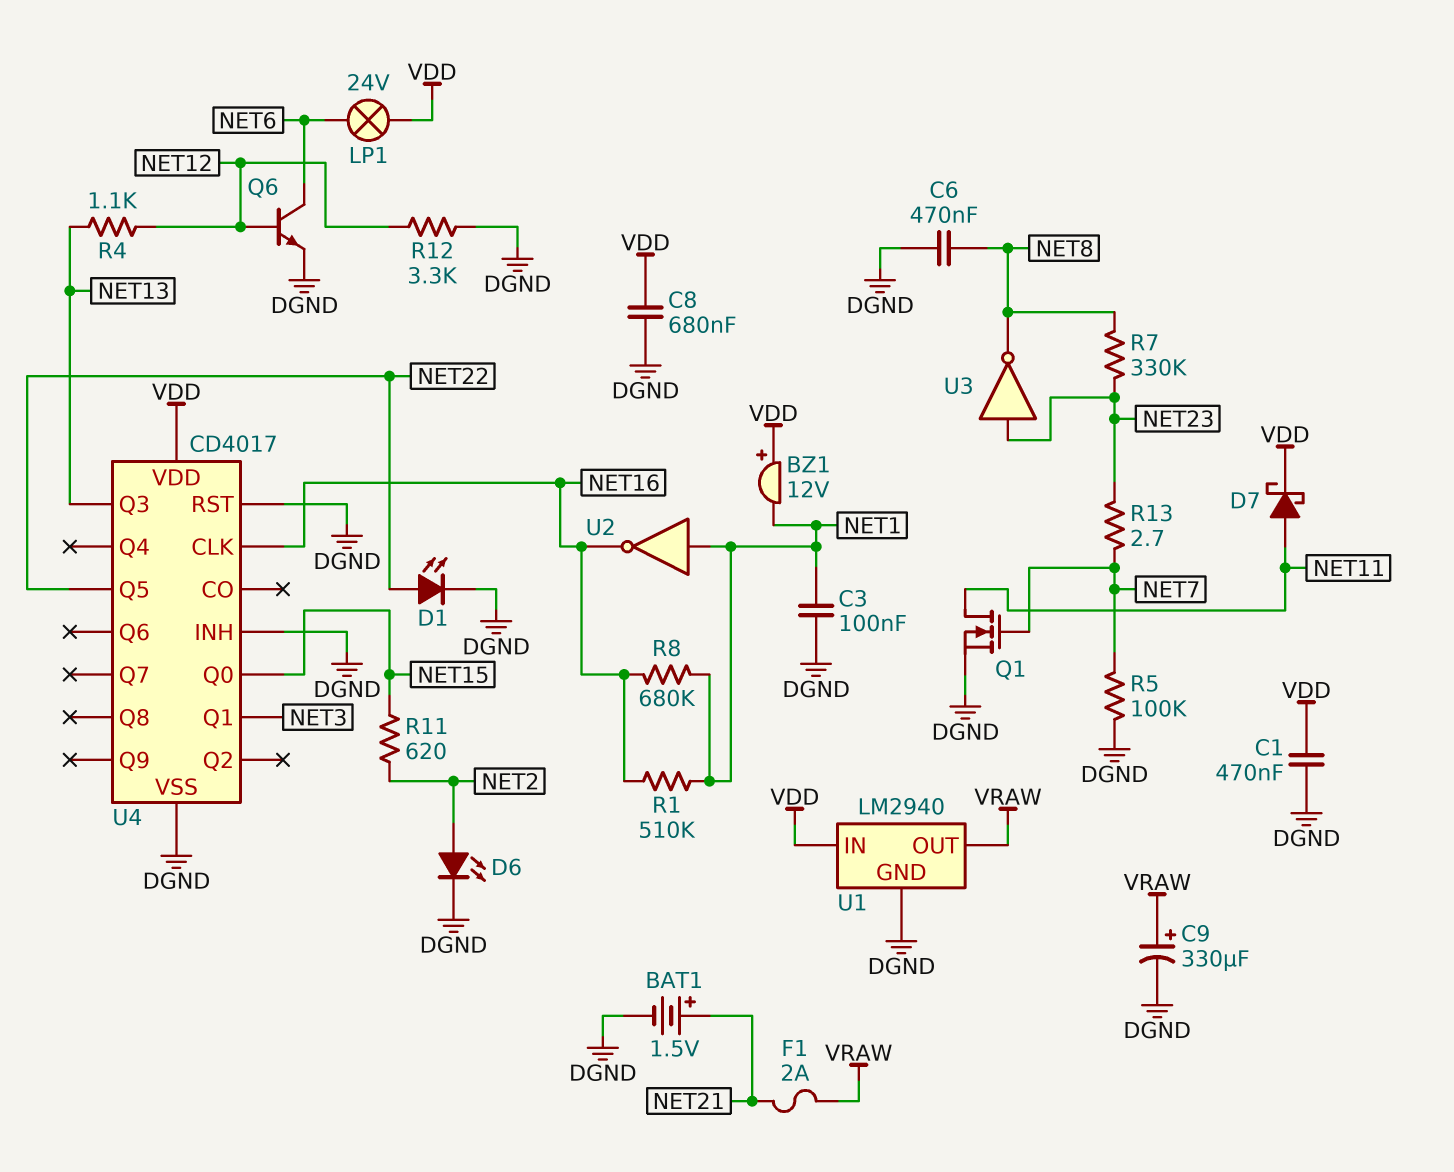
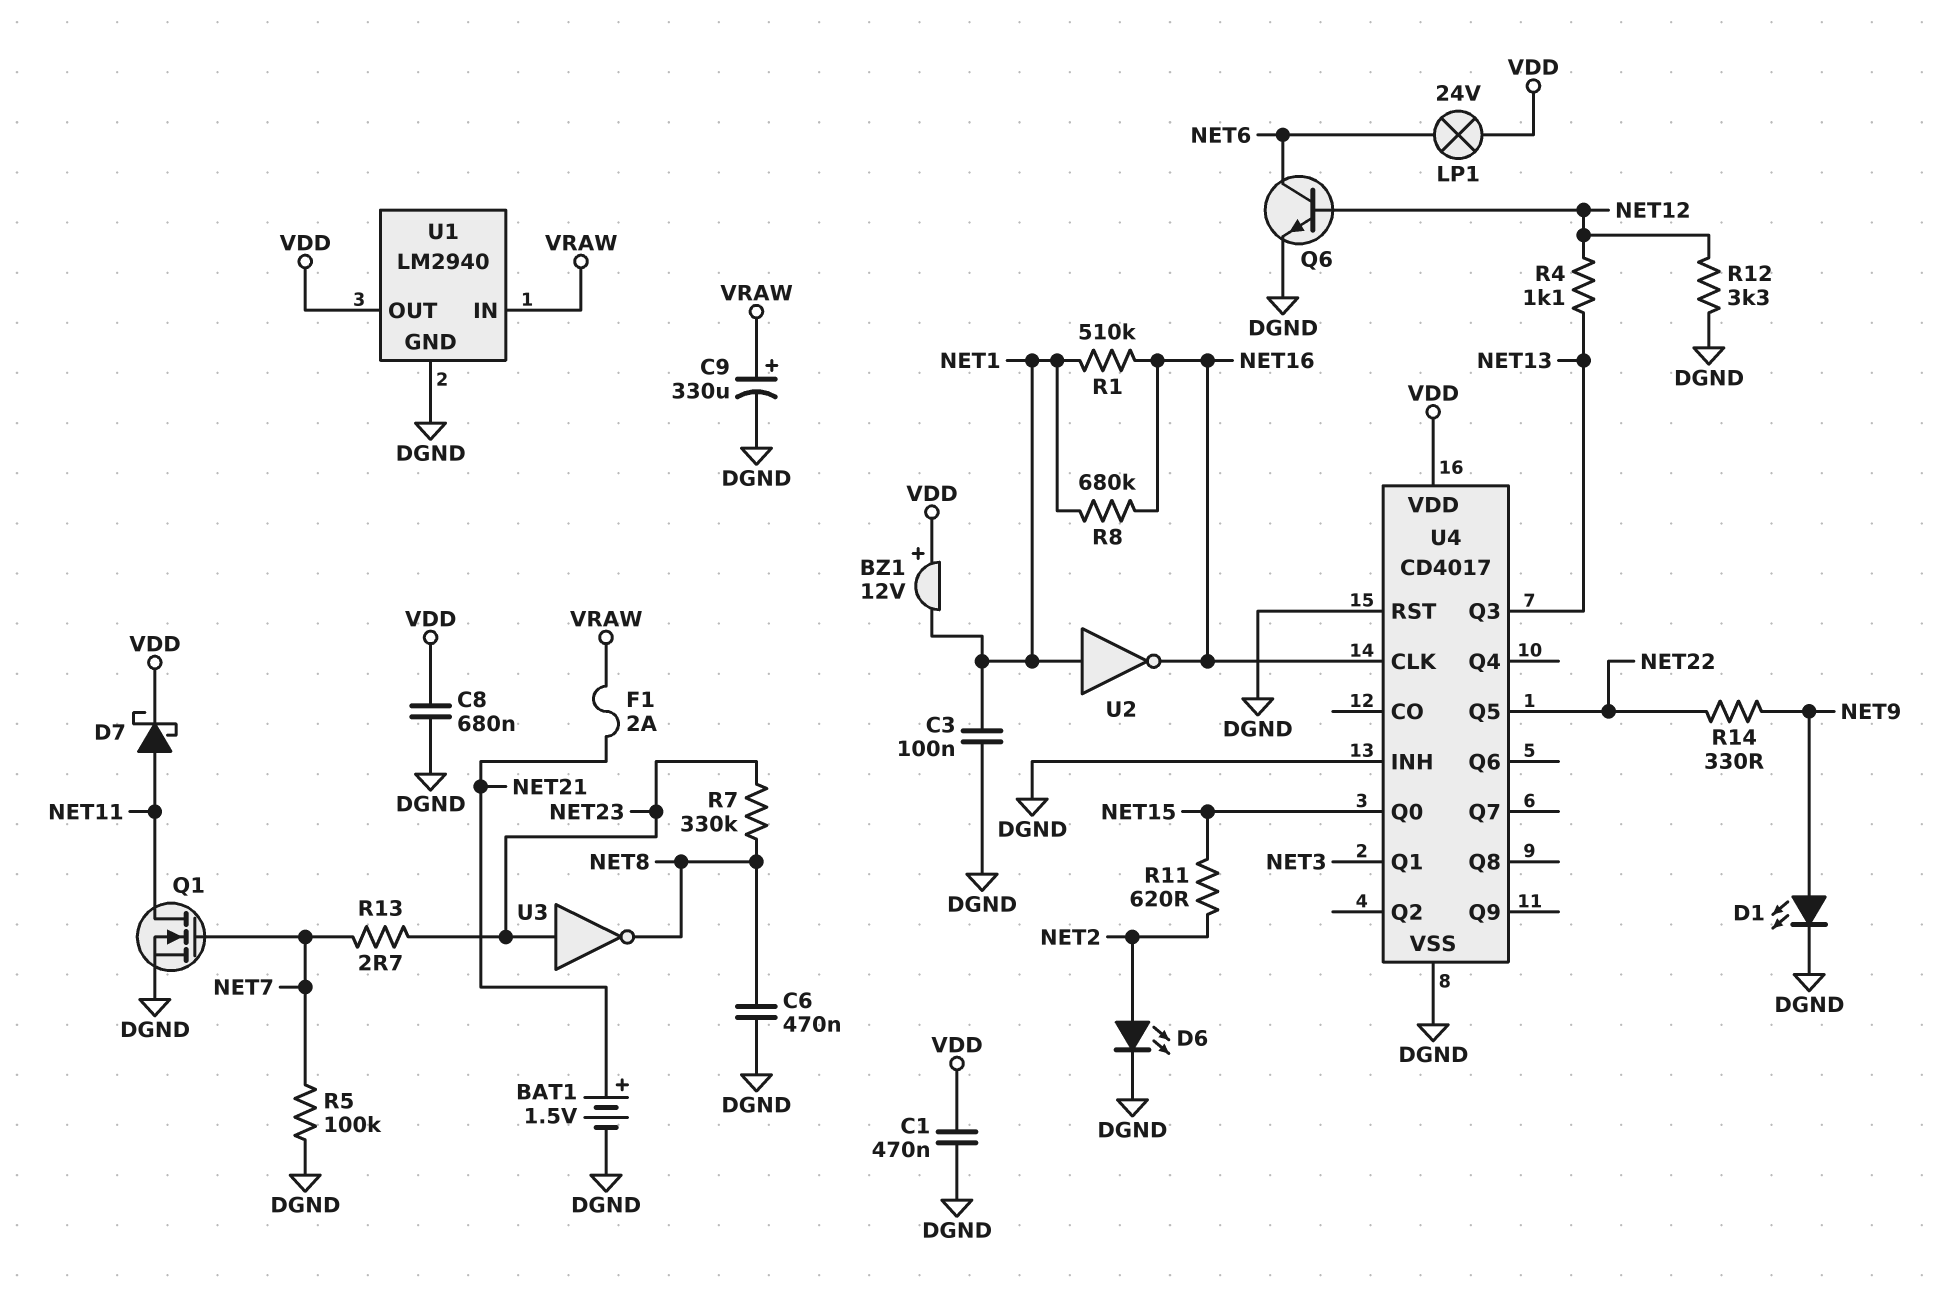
D1: LED (A NET22, K DGND) -> LED (A NET9, K DGND)
R14: none -> 330 (NET9, NET22)
U1 pin IN: VDD -> VRAW
U1 pin OUT: VRAW -> VDD

